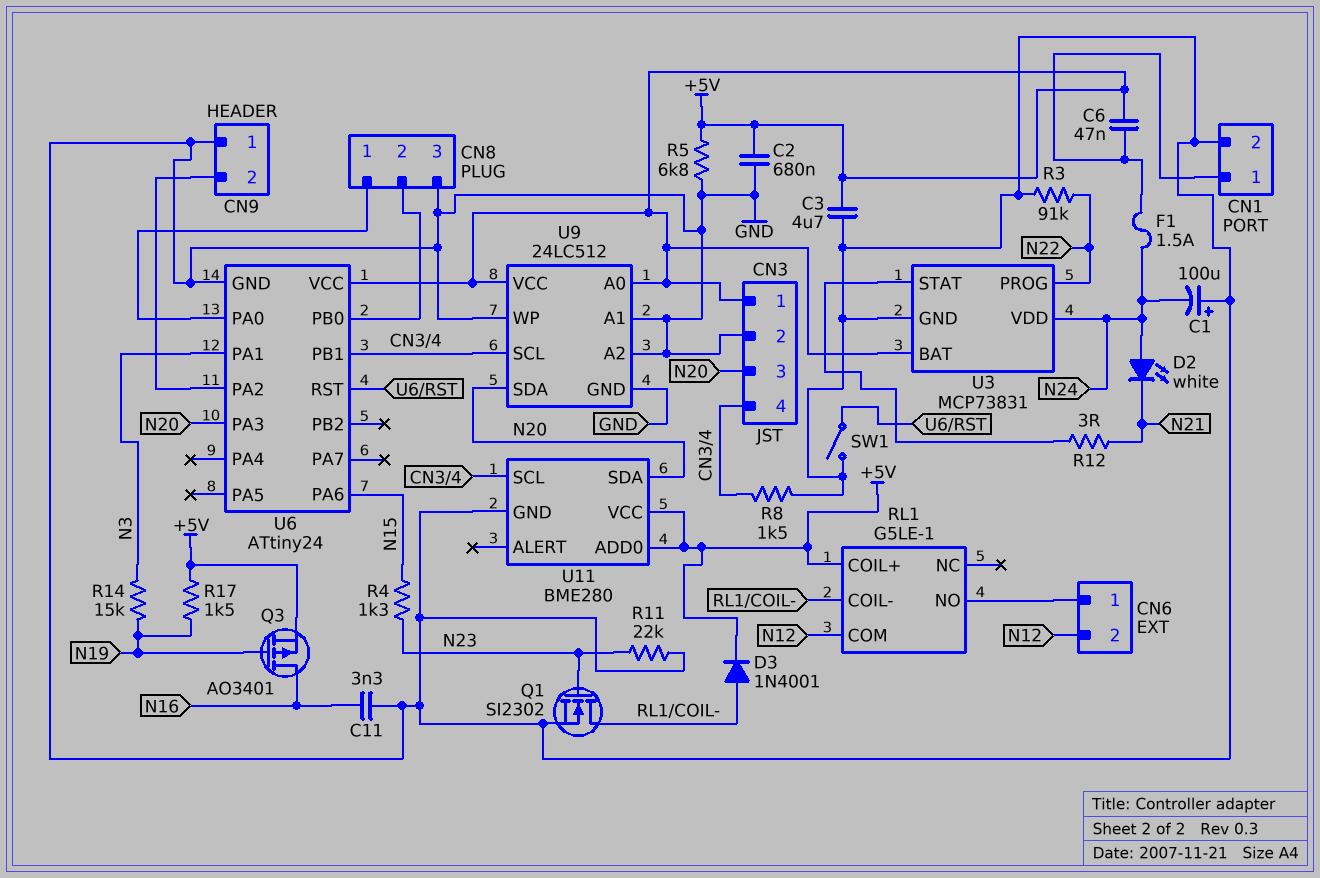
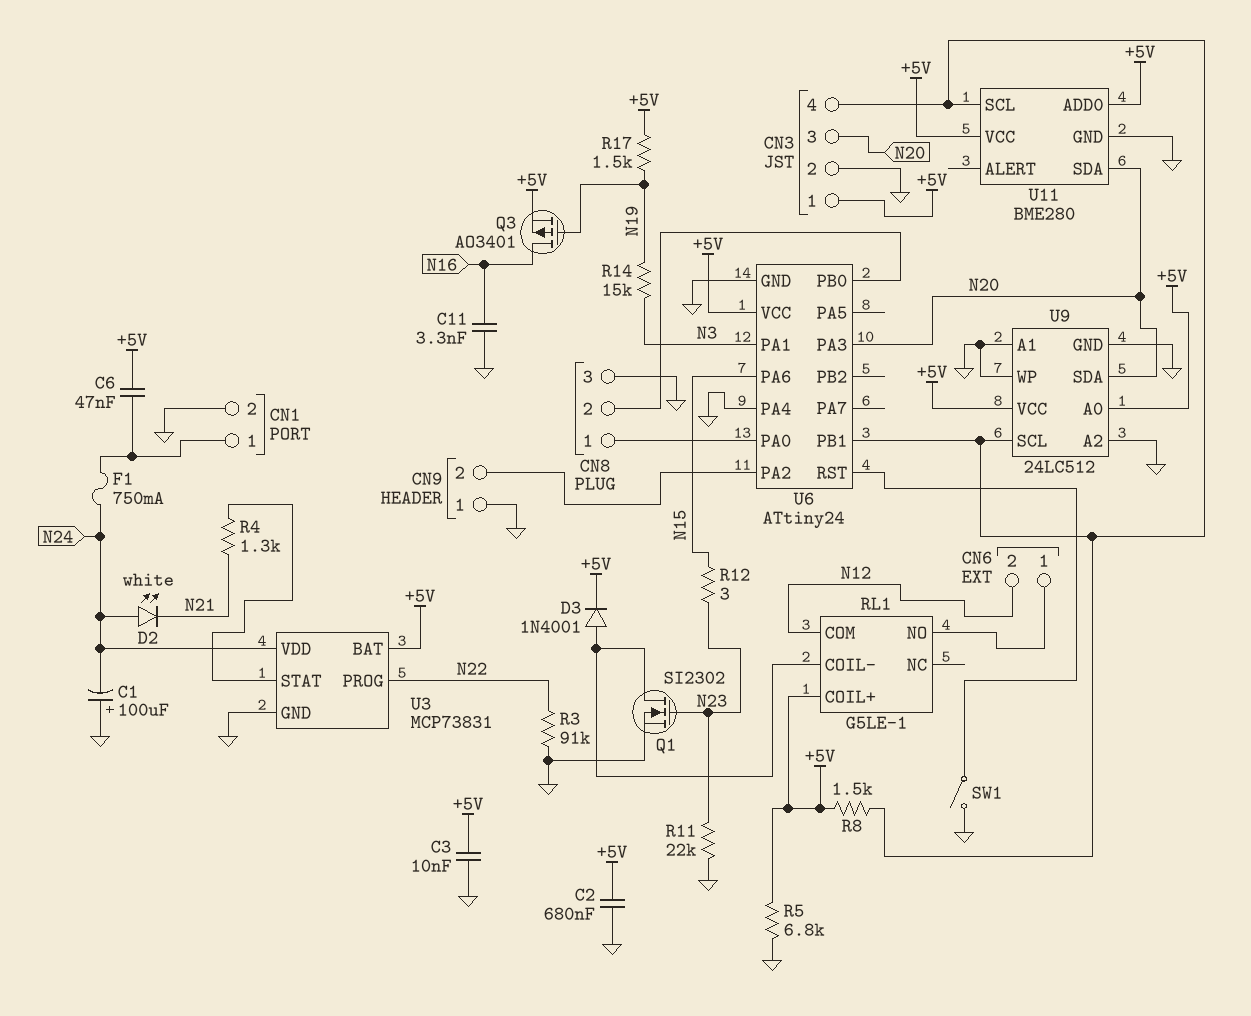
C3: 4.7uF (+5V, GND) -> 10nF (+5V, GND)
F1: 1.5A (CN1/1, N24) -> 750mA (CN1/1, N24)
R4: 1.3k (N15, N23) -> 1.3k (N21, U3/STAT)
R8: 1.5k (CN3/4, GND) -> 1.5k (+5V, CN3/4)
R12: 3 (N21, U3/STAT) -> 3 (N15, N23)
U6 pin PA4: none -> GND

